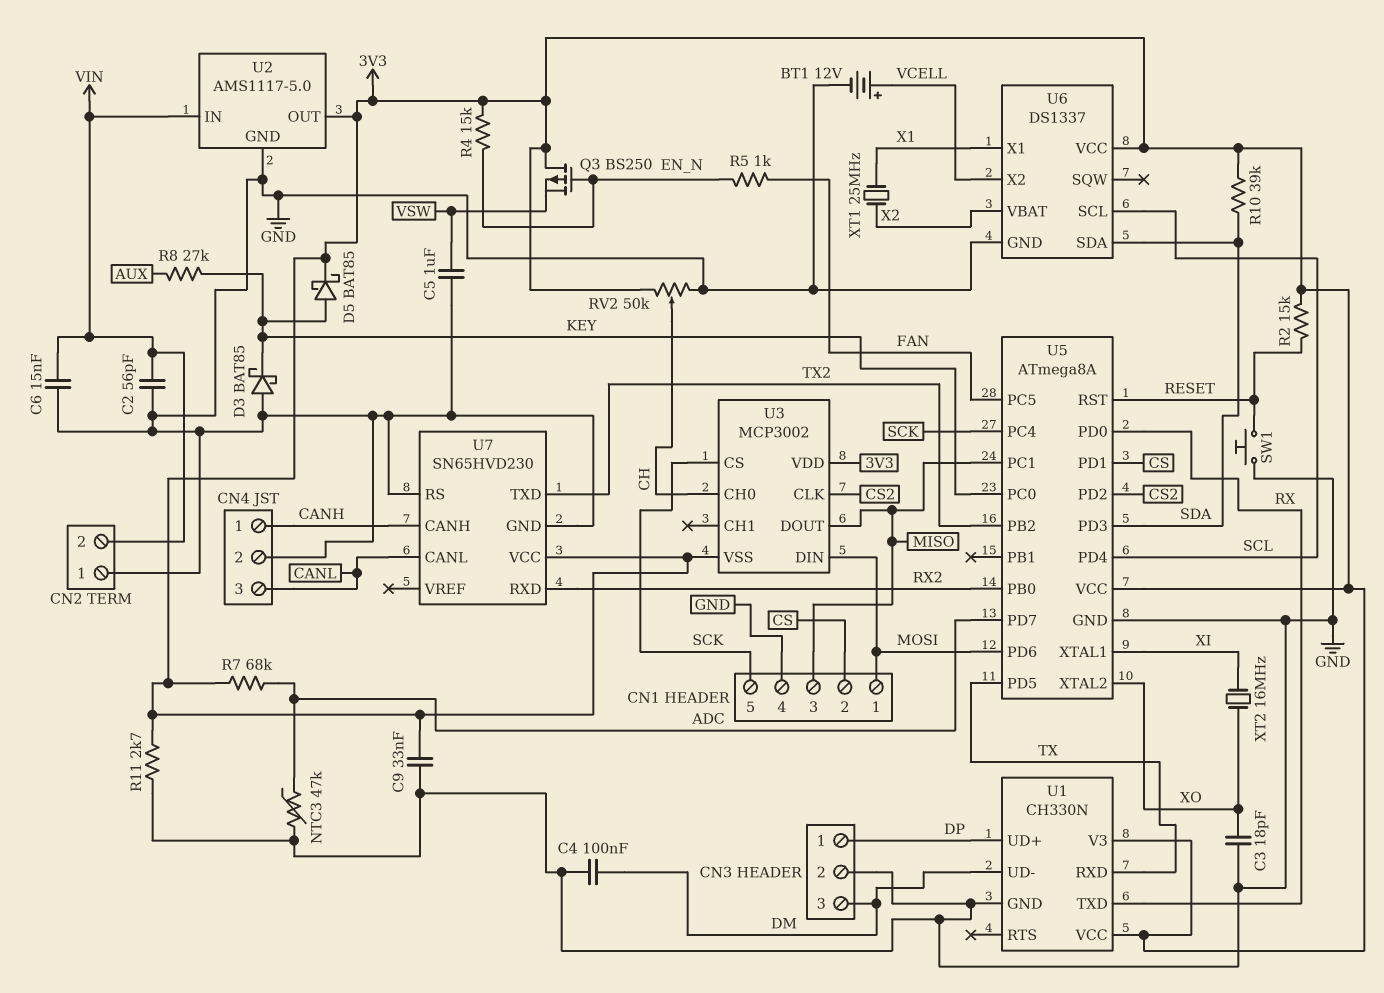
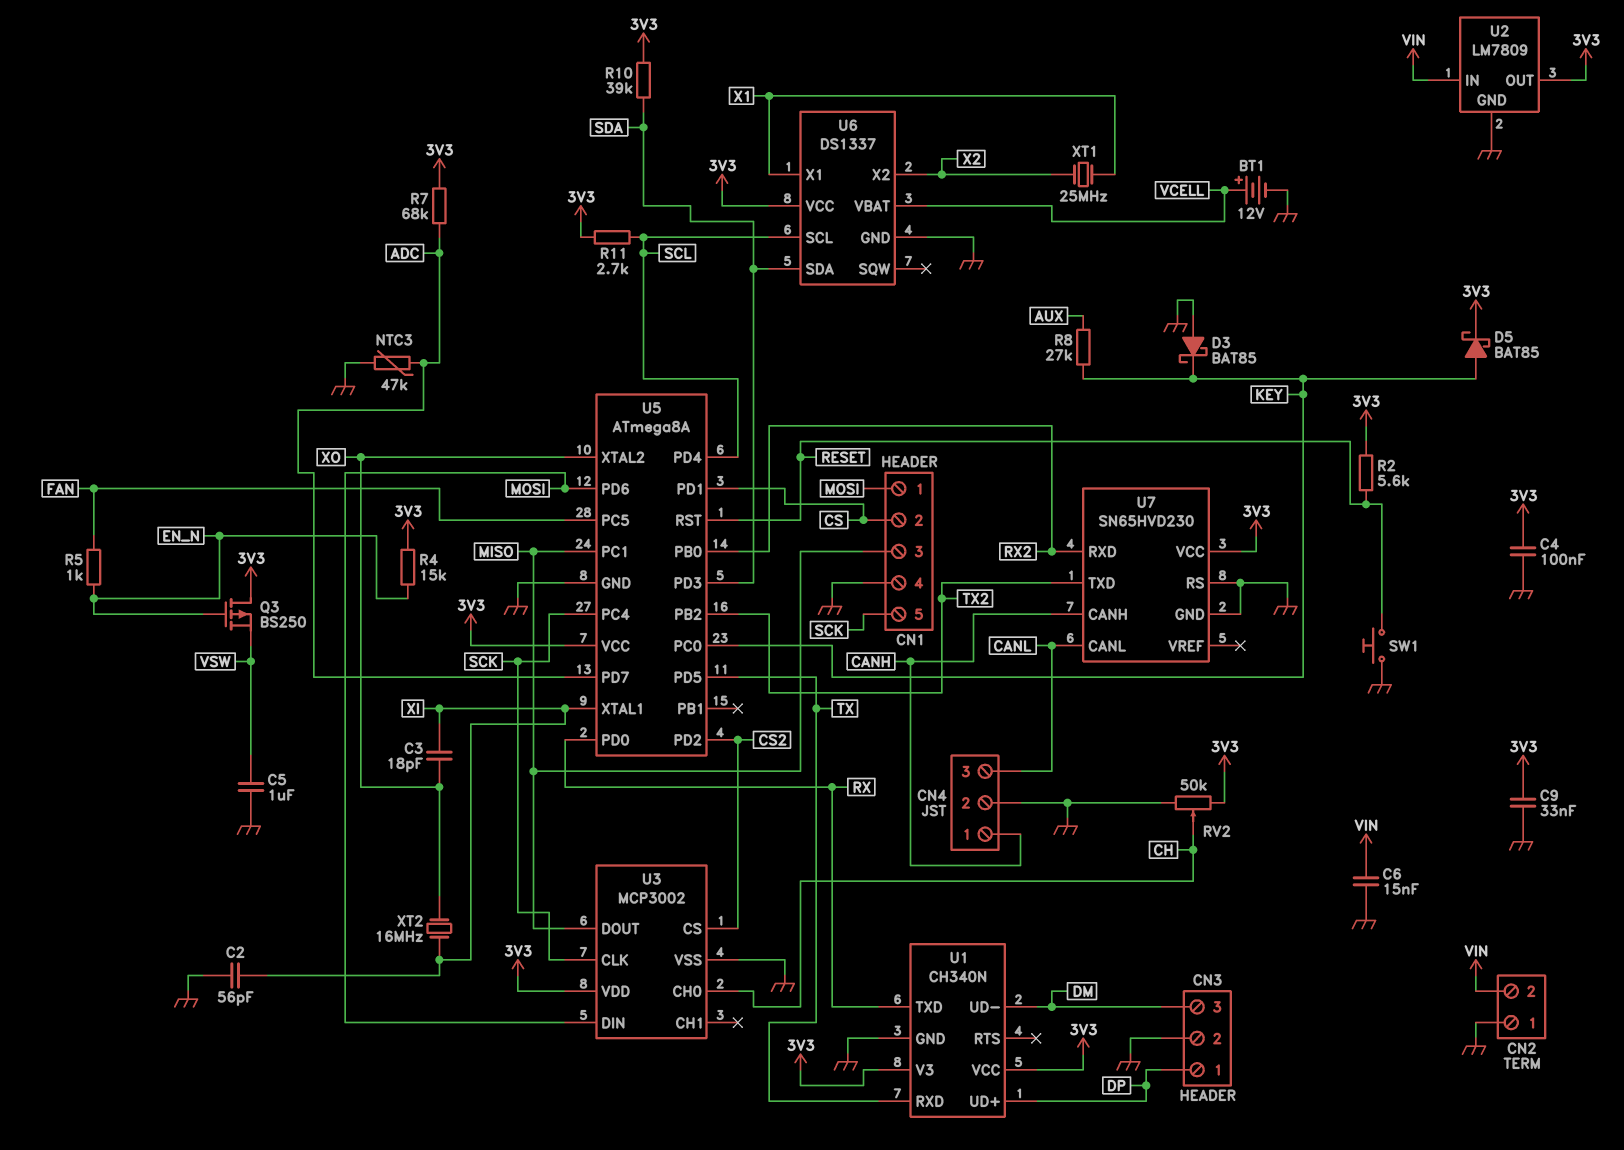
C2: 56pF (GND, VIN) -> 56pF (GND, XI)
C3: 18pF (GND, XO) -> 18pF (XI, XO)
C4: 100nF (DM, GND) -> 100nF (3V3, GND)
R2: 15k (3V3, RESET) -> 5.6k (3V3, RESET)
R11: 2.7k (3V3, GND) -> 2.7k (3V3, SCL)
U1: CH330N -> CH340N
U2: AMS1117-5.0 -> LM7809
U3 pin CLK: CS2 -> SCK
U3 pin CS: SCK -> CS2
U3 pin VSS: 3V3 -> GND
U6 pin VBAT: X2 -> VCELL
U6 pin X2: VCELL -> X2

